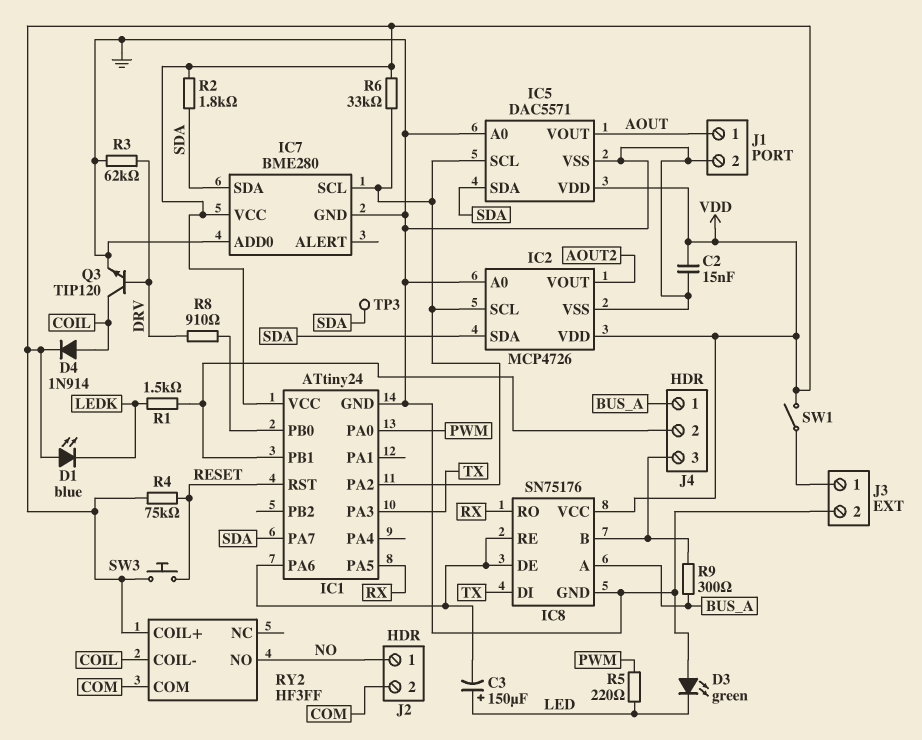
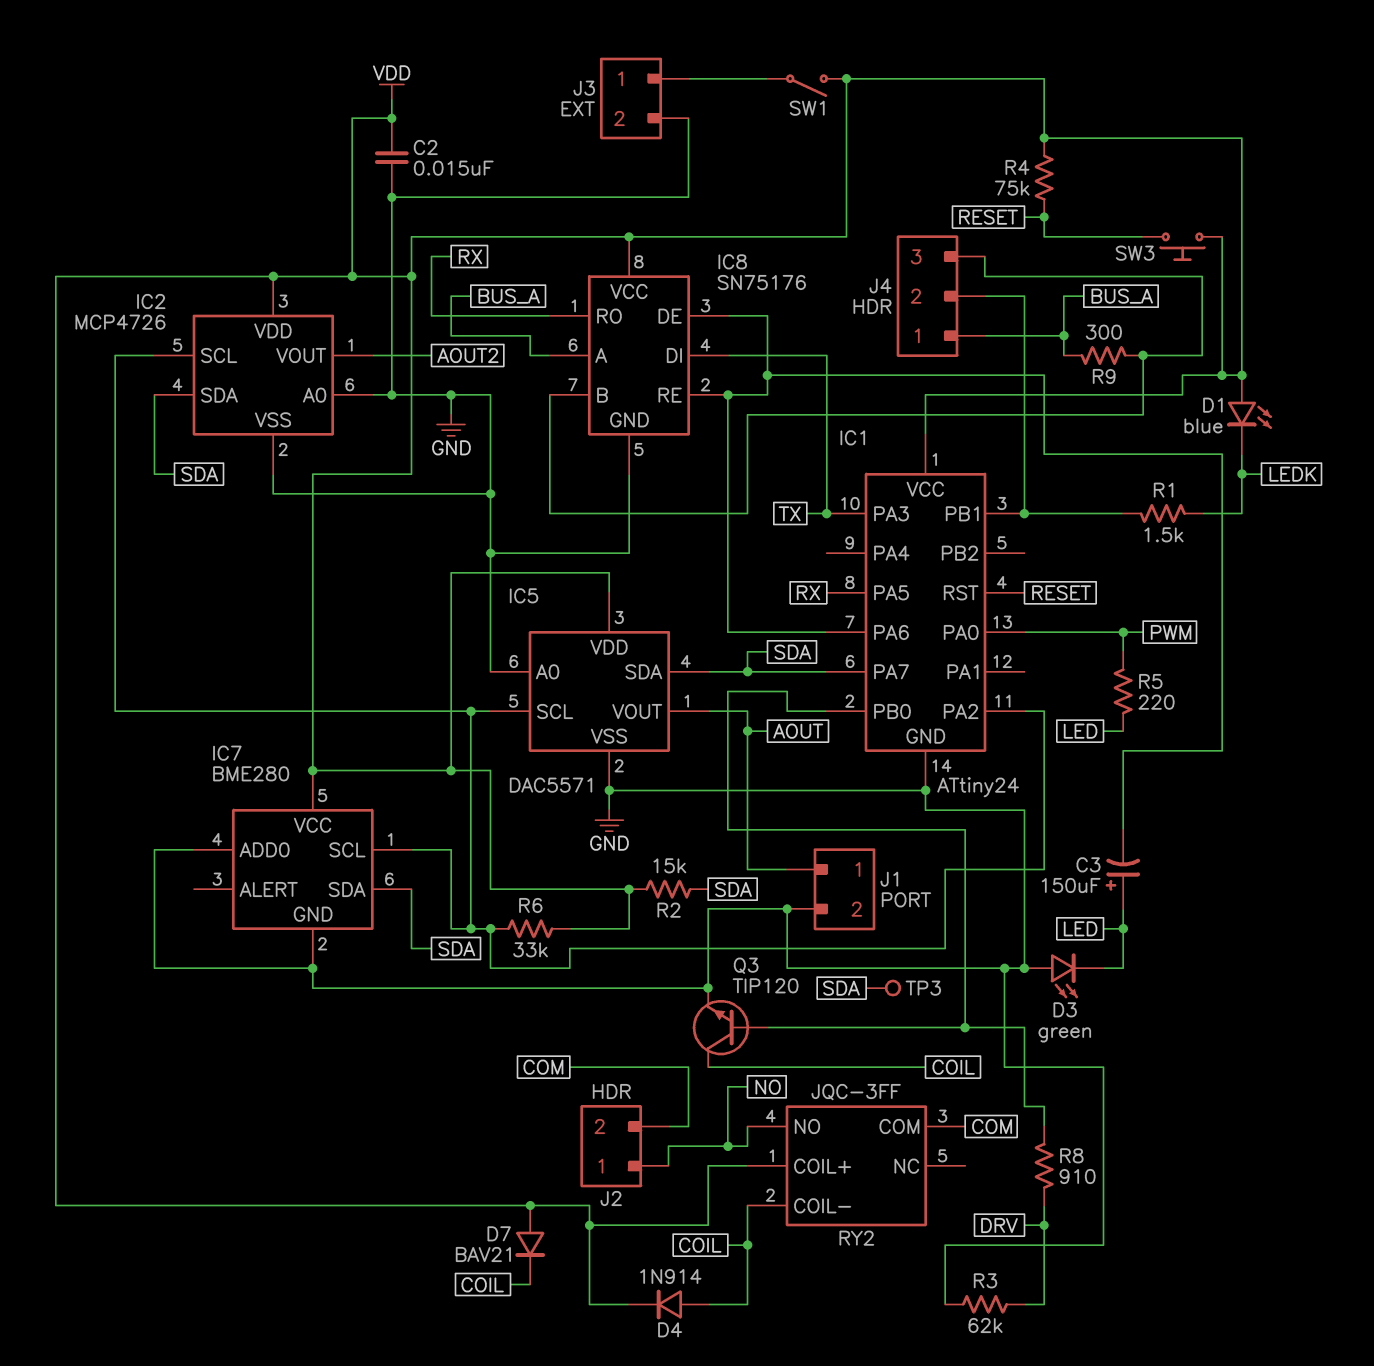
D7: none -> diode BAV21 (A VDD, K COIL)
Q3: NPN TIP120 (B DRV, C COIL, E GND) -> NPN TIP120 (B IC1/PB0, C COIL, E GND)
R2: 1.8k (SDA, VDD) -> 15k (SDA, VDD)
RY2: HF3FF -> JQC-3FF

